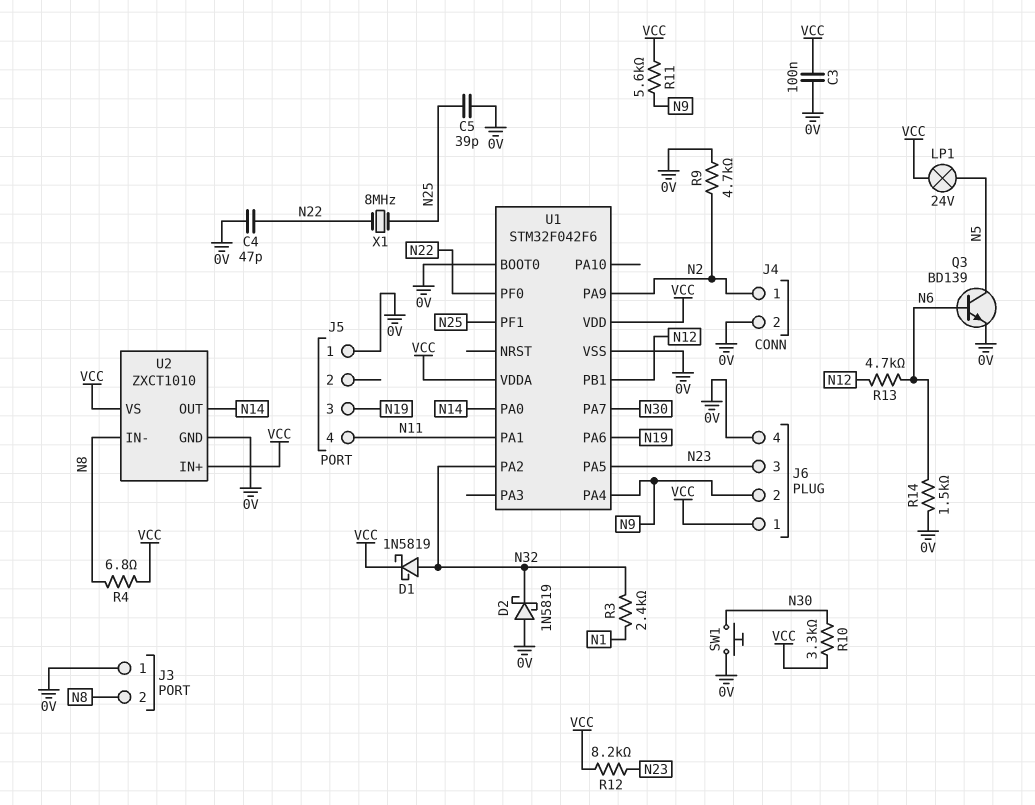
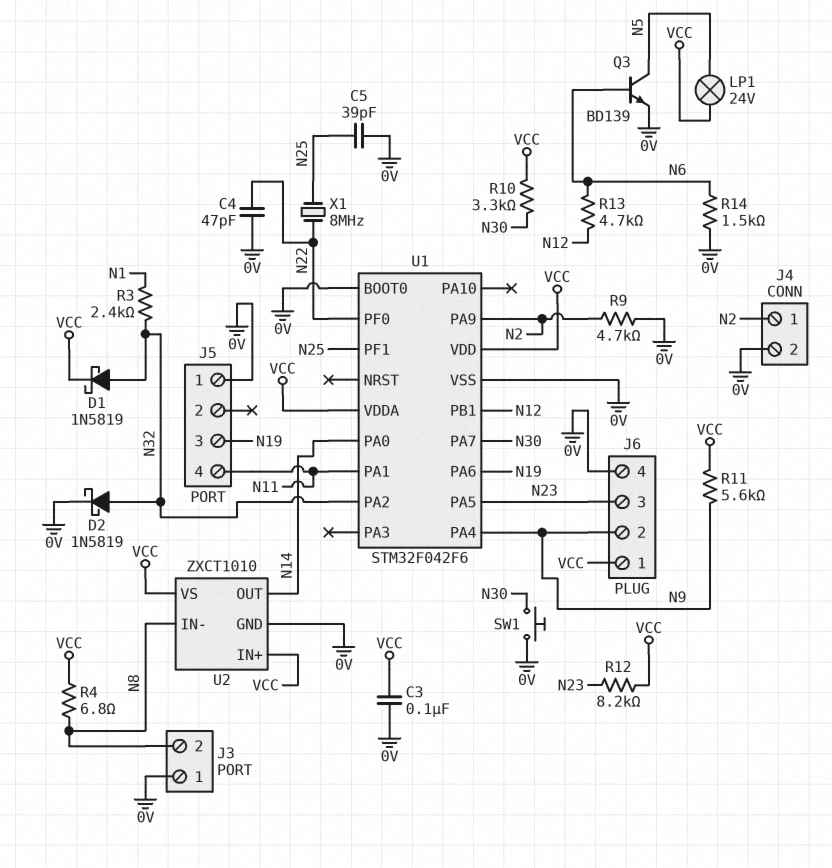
D2: schottky 1N5819 (A 0V, K N32) -> schottky 1N5819 (A N32, K 0V)

